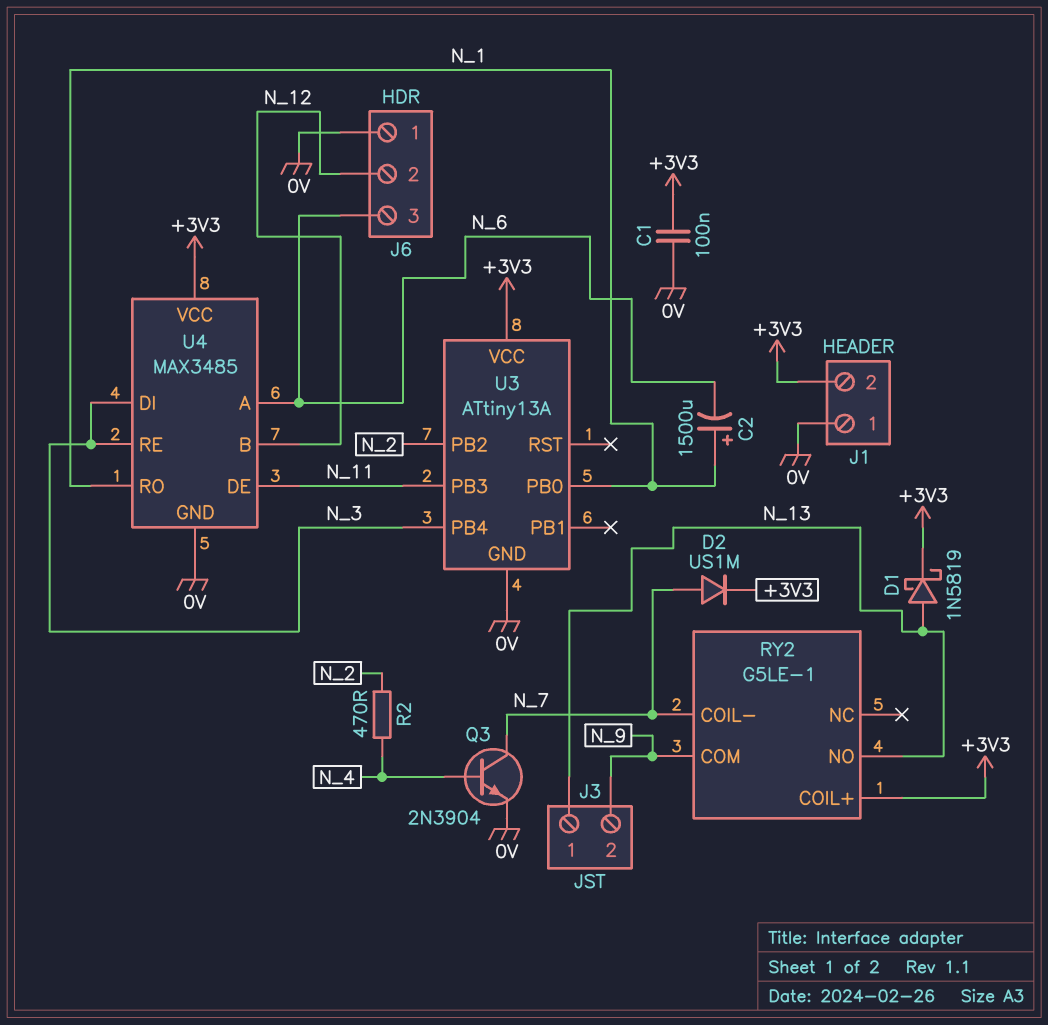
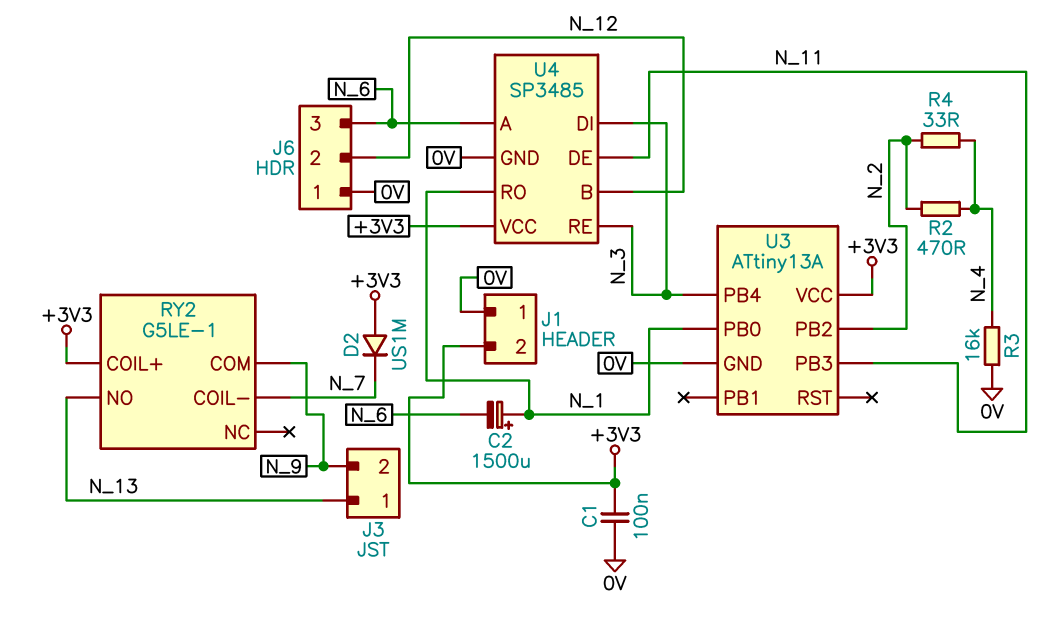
D1: schottky 1N5819 (A N_13, K +3V3) -> none
D2: diode US1M (A N_7, K +3V3) -> diode US1M (A +3V3, K N_7)
Q3: NPN 2N3904 (B N_4, C N_7, E 0V) -> none
R3: none -> 16k (0V, N_4)
R4: none -> 33 (N_2, N_4)
U4: MAX3485 -> SP3485

